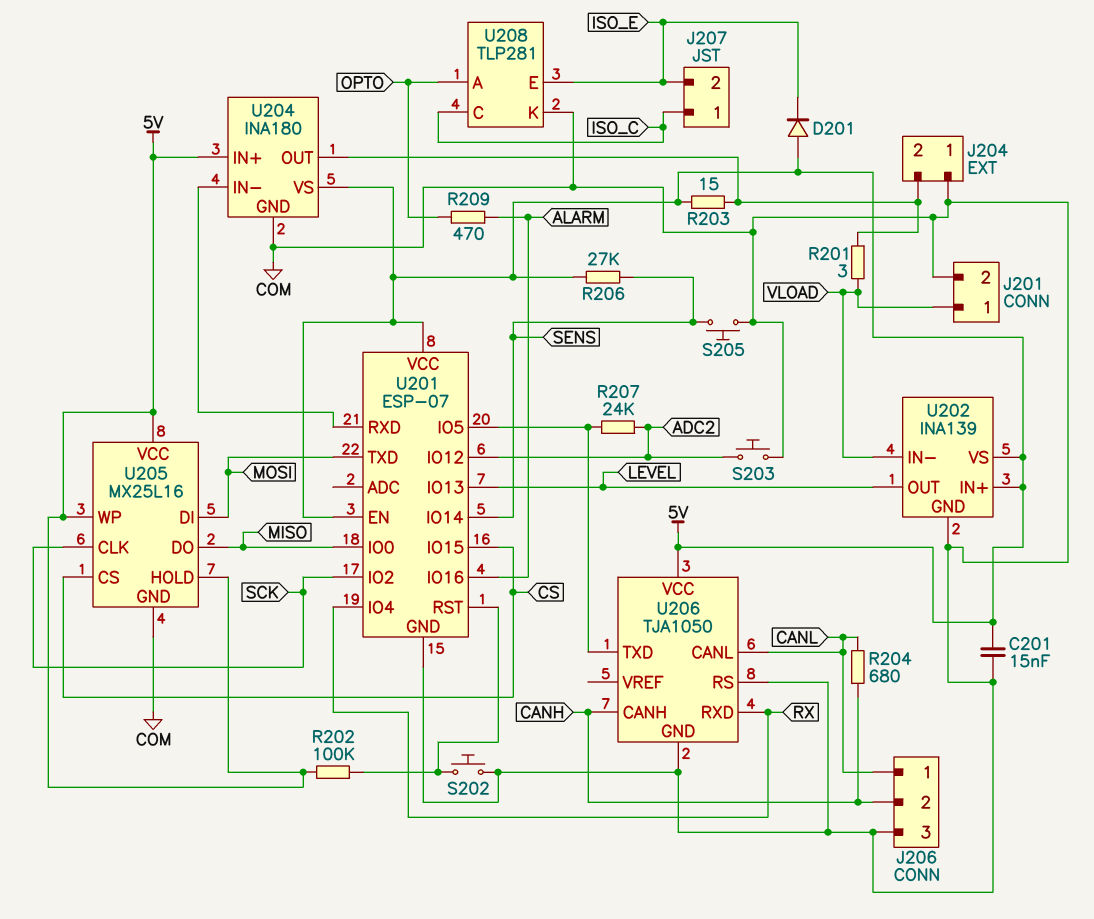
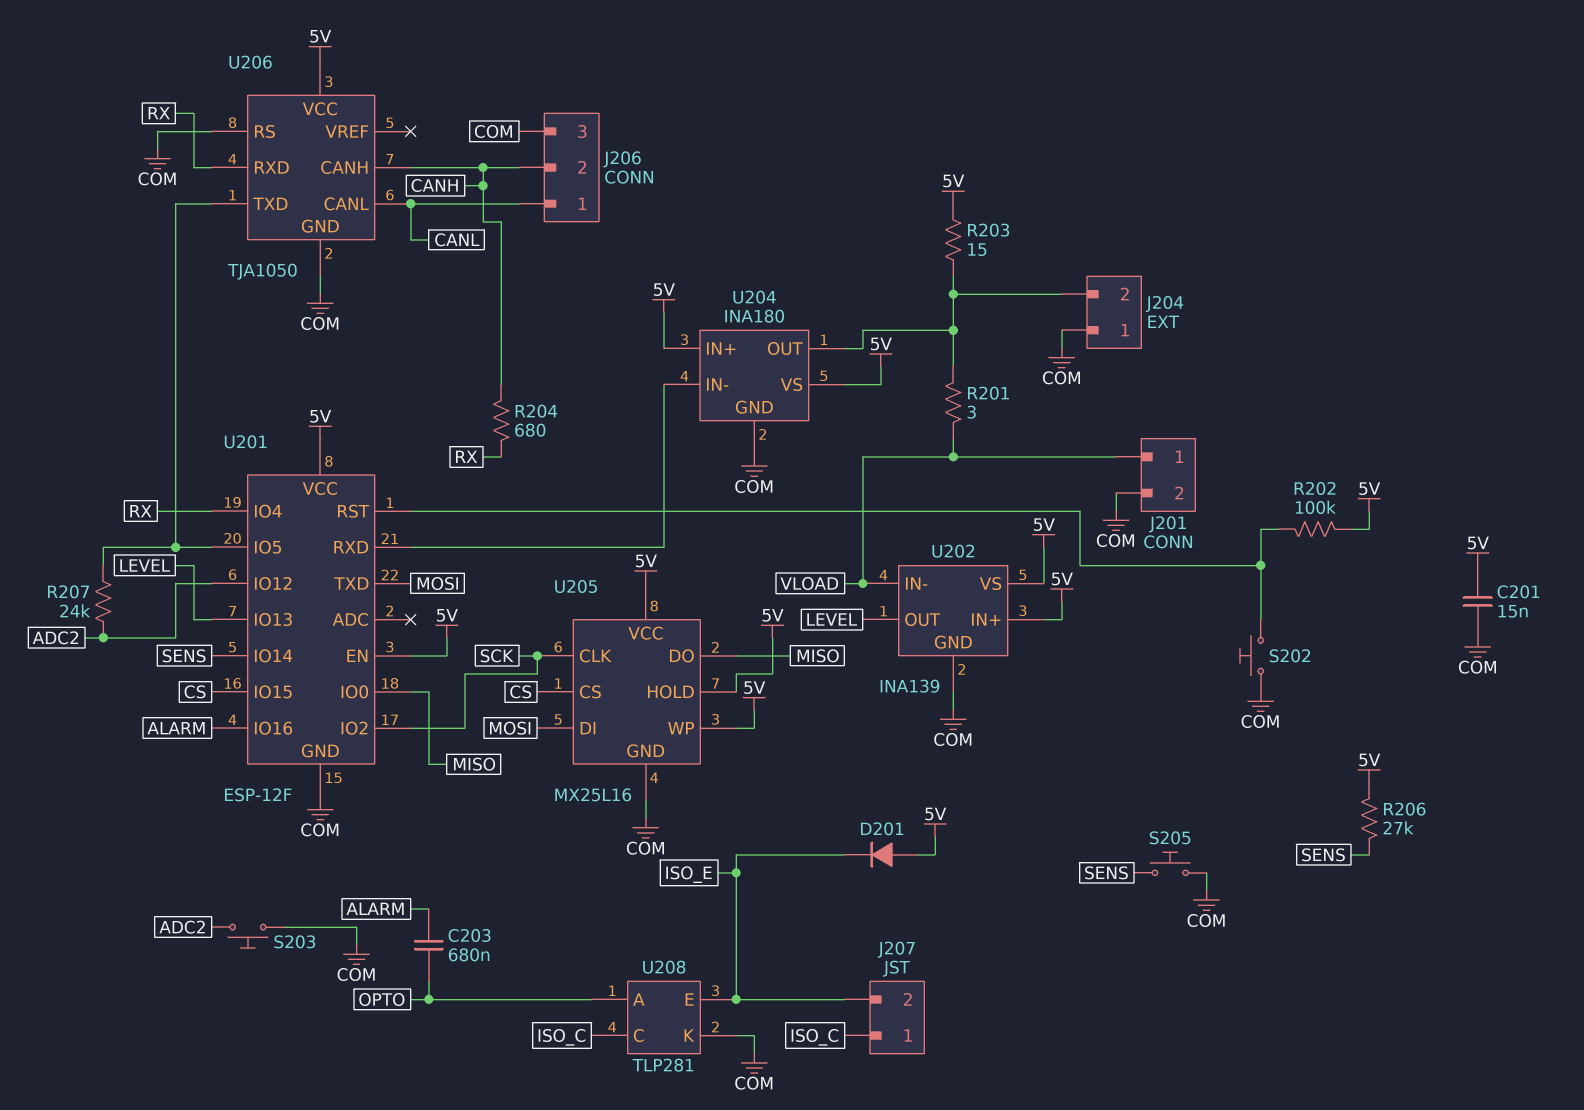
C203: none -> 680nF (ALARM, OPTO)
R204: 680 (CANH, CANL) -> 680 (CANH, RX)
R209: 470 (ALARM, OPTO) -> none
U201: ESP-07 -> ESP-12F

